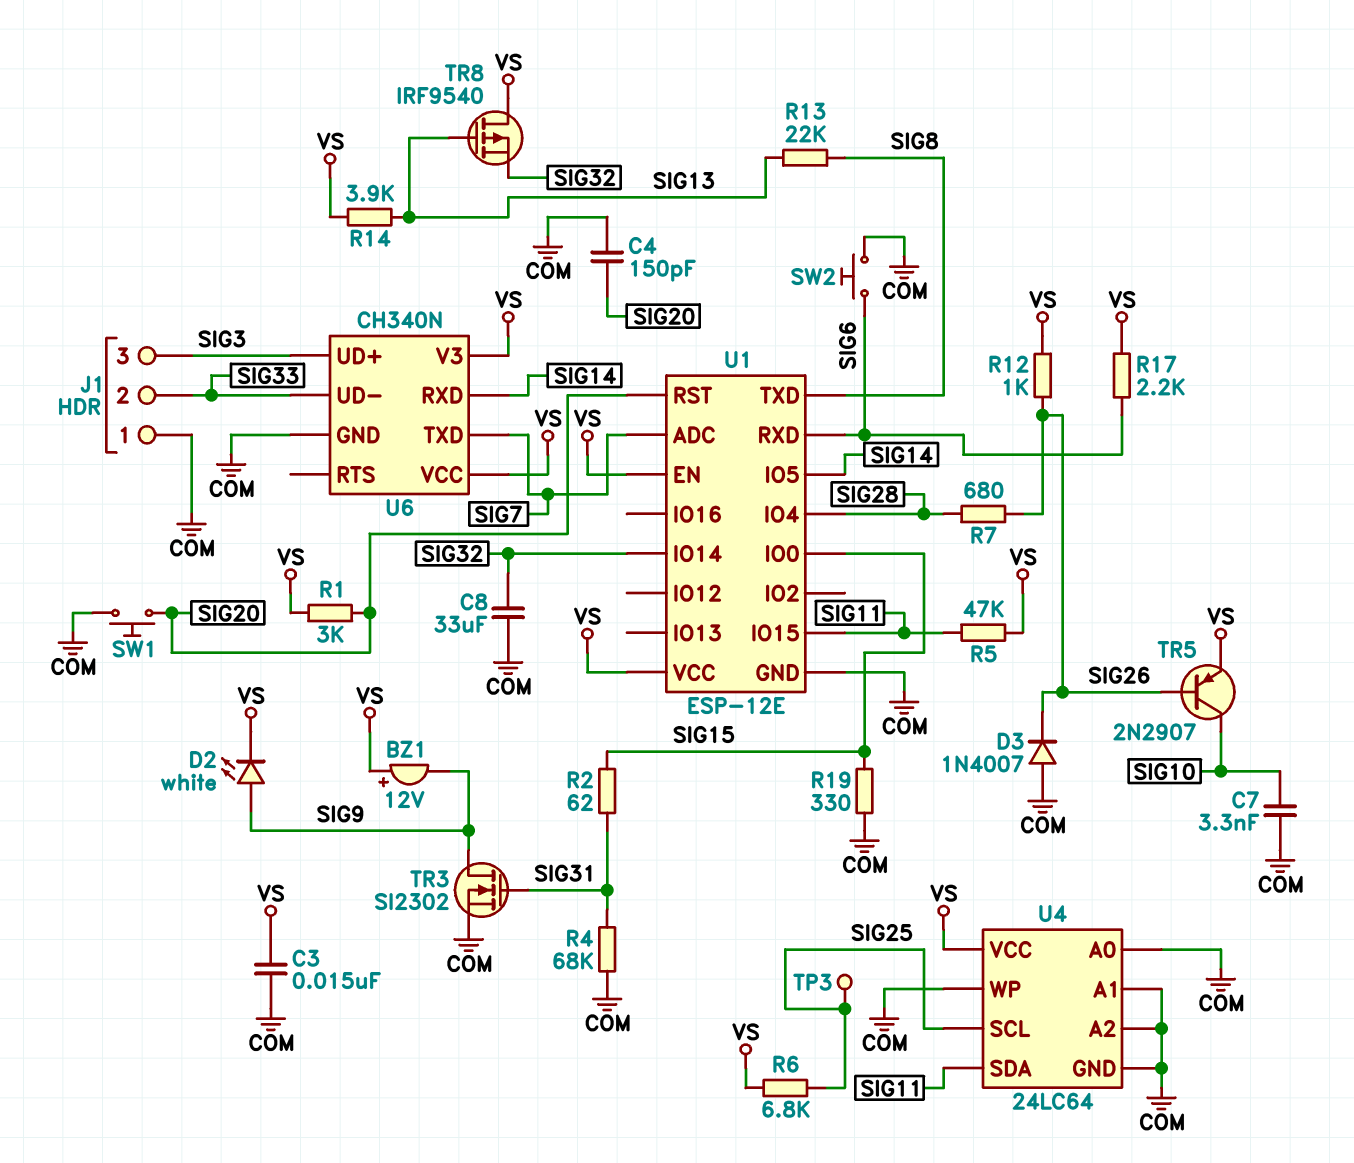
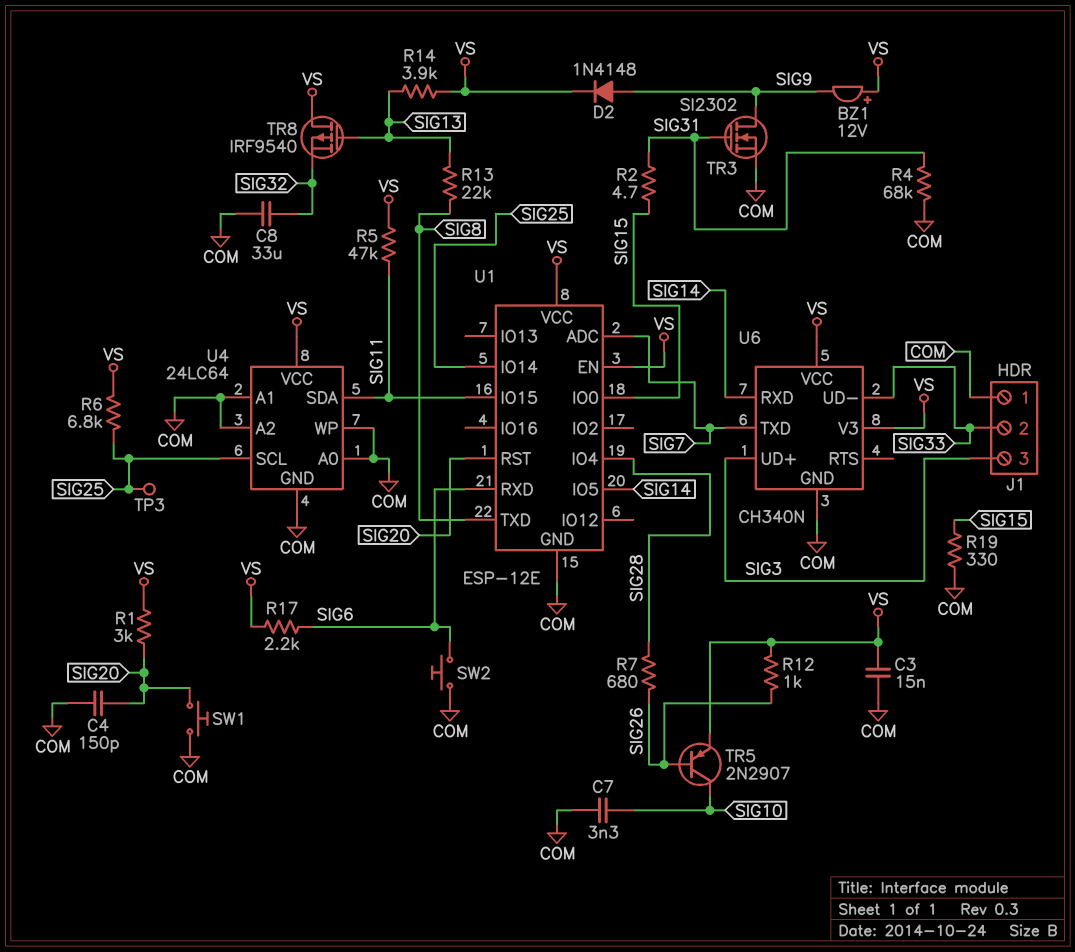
D2: LED white (A SIG9, K VS) -> diode 1N4148 (A SIG9, K VS)
D3: diode 1N4007 (A COM, K SIG26) -> none
R2: 62 (SIG15, SIG31) -> 4.7 (SIG15, SIG31)
U1 pin IO14: SIG32 -> SIG25

